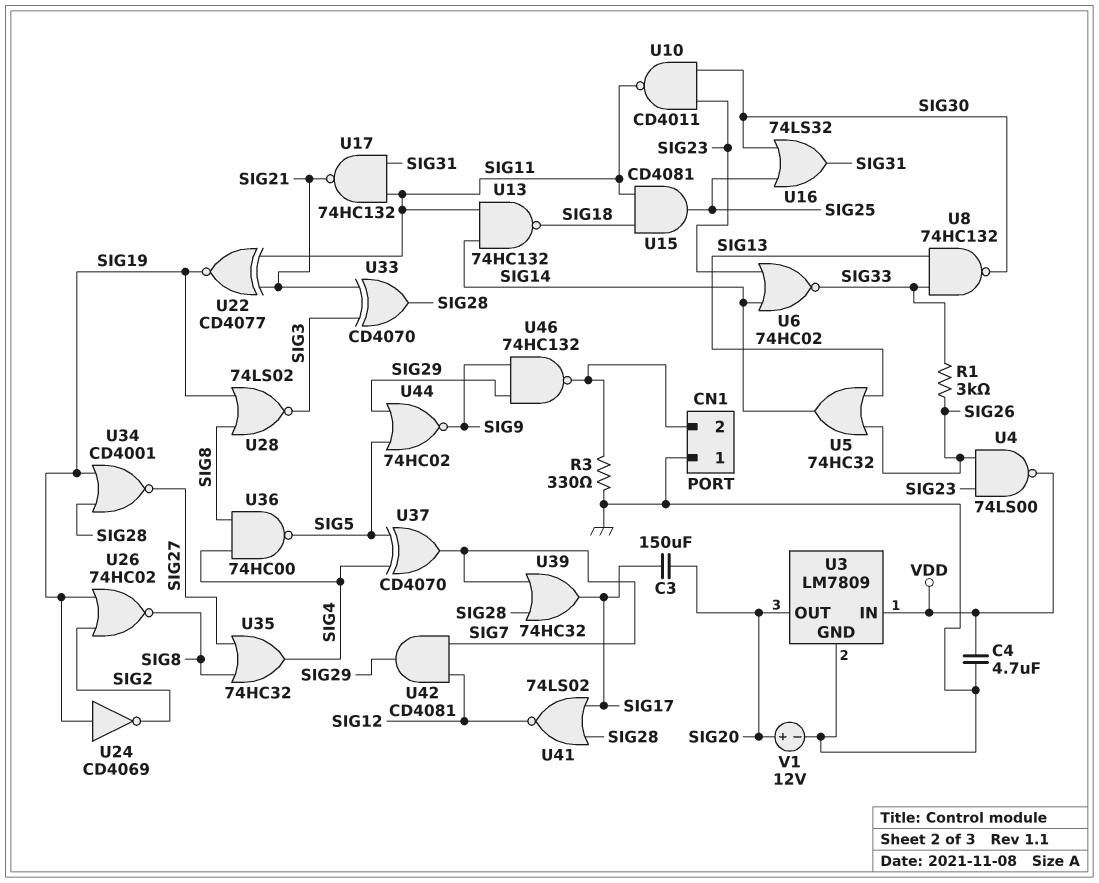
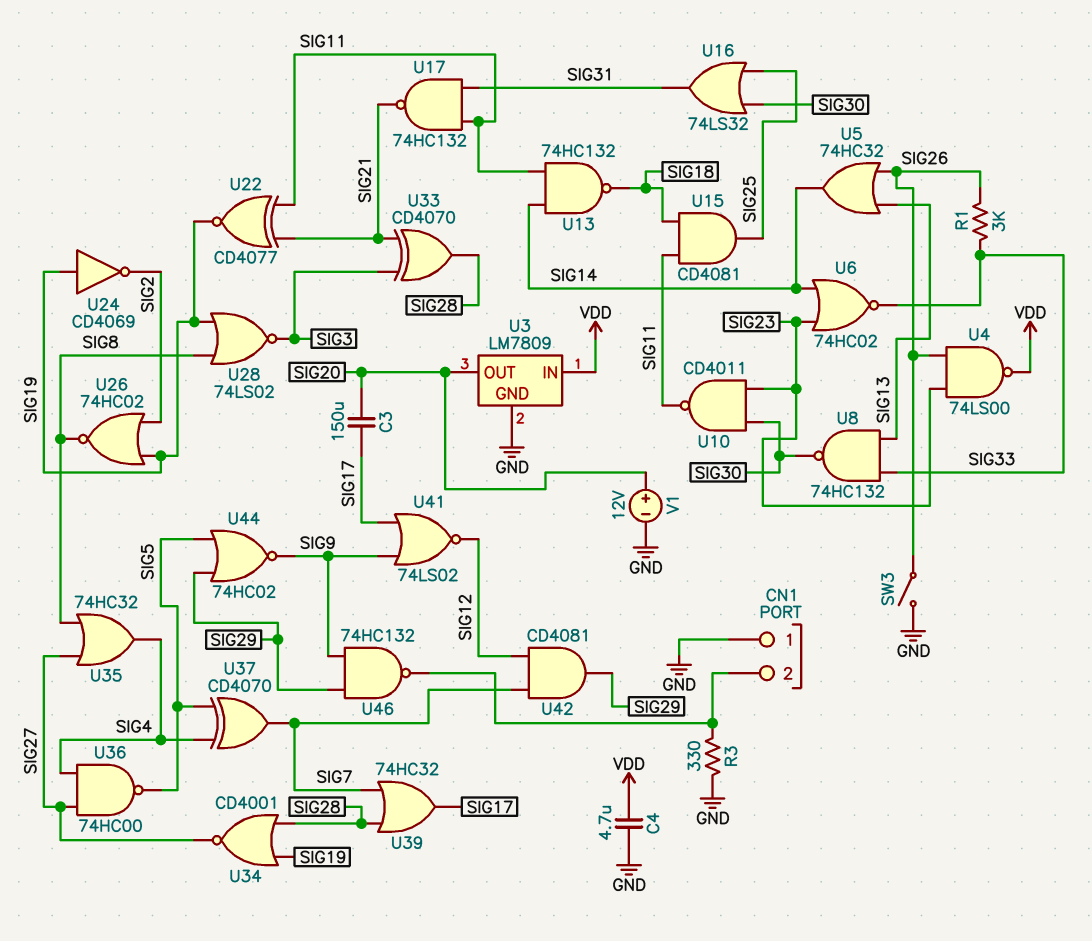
SW3: none -> switch (GND, SIG26)
U36: NAND 74HC00 (in SIG4, in SIG8, out SIG5) -> NAND 74HC00 (in SIG4, in SIG27, out SIG5)
U41: NOR 74LS02 (in SIG17, in SIG28, out SIG12) -> NOR 74LS02 (in SIG9, in SIG17, out SIG12)

